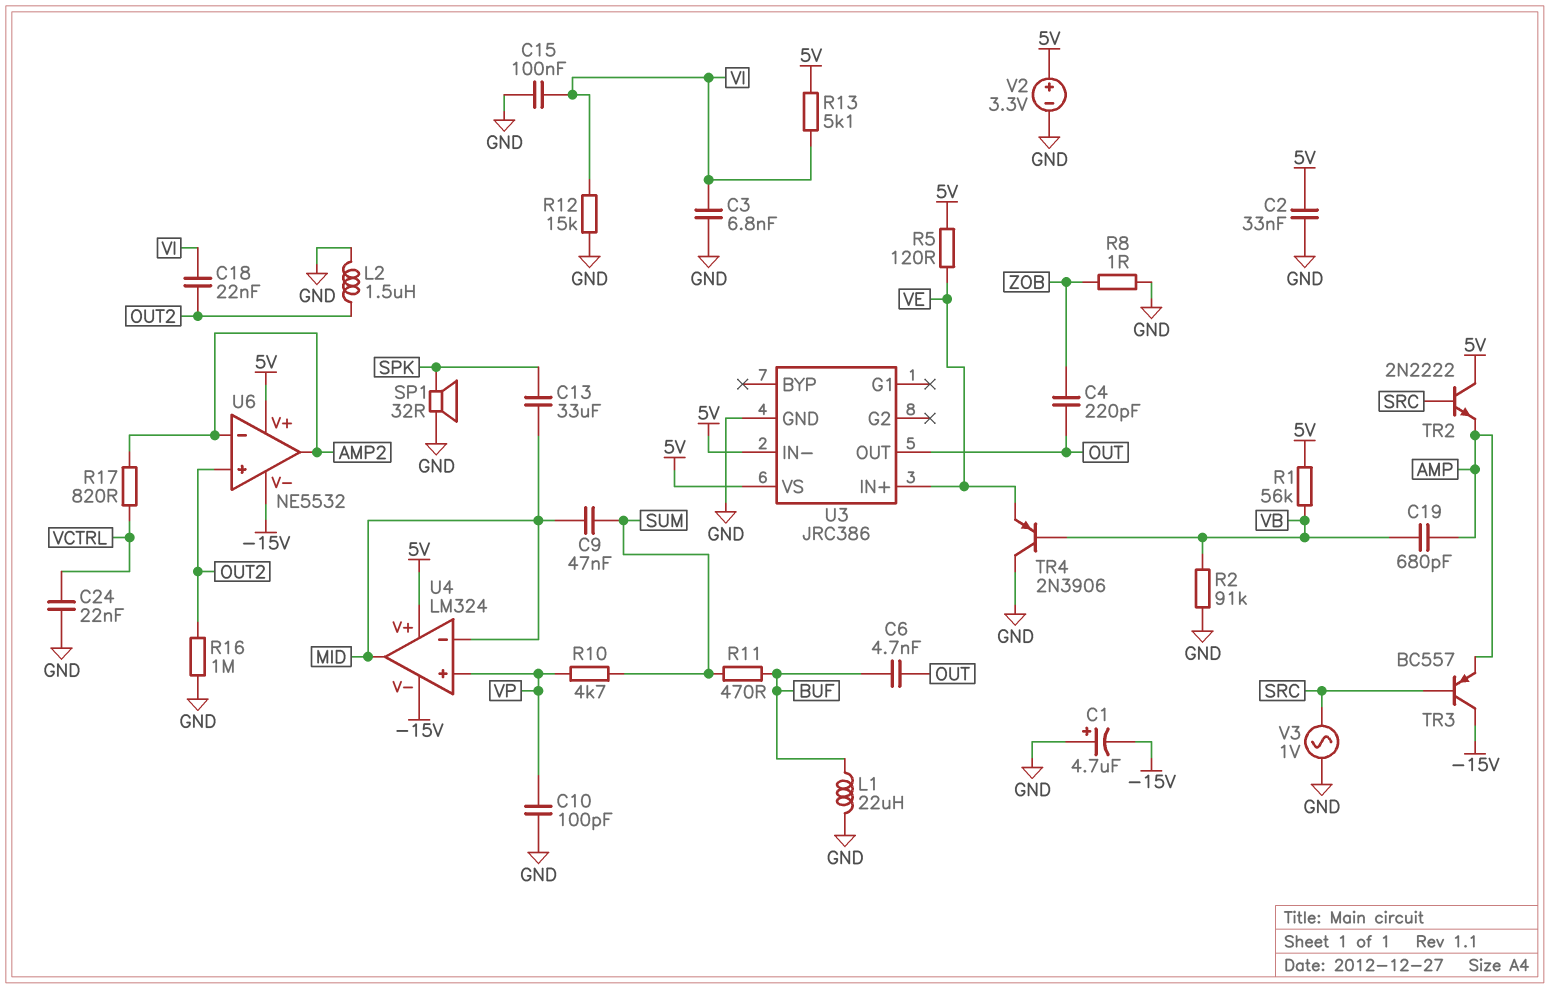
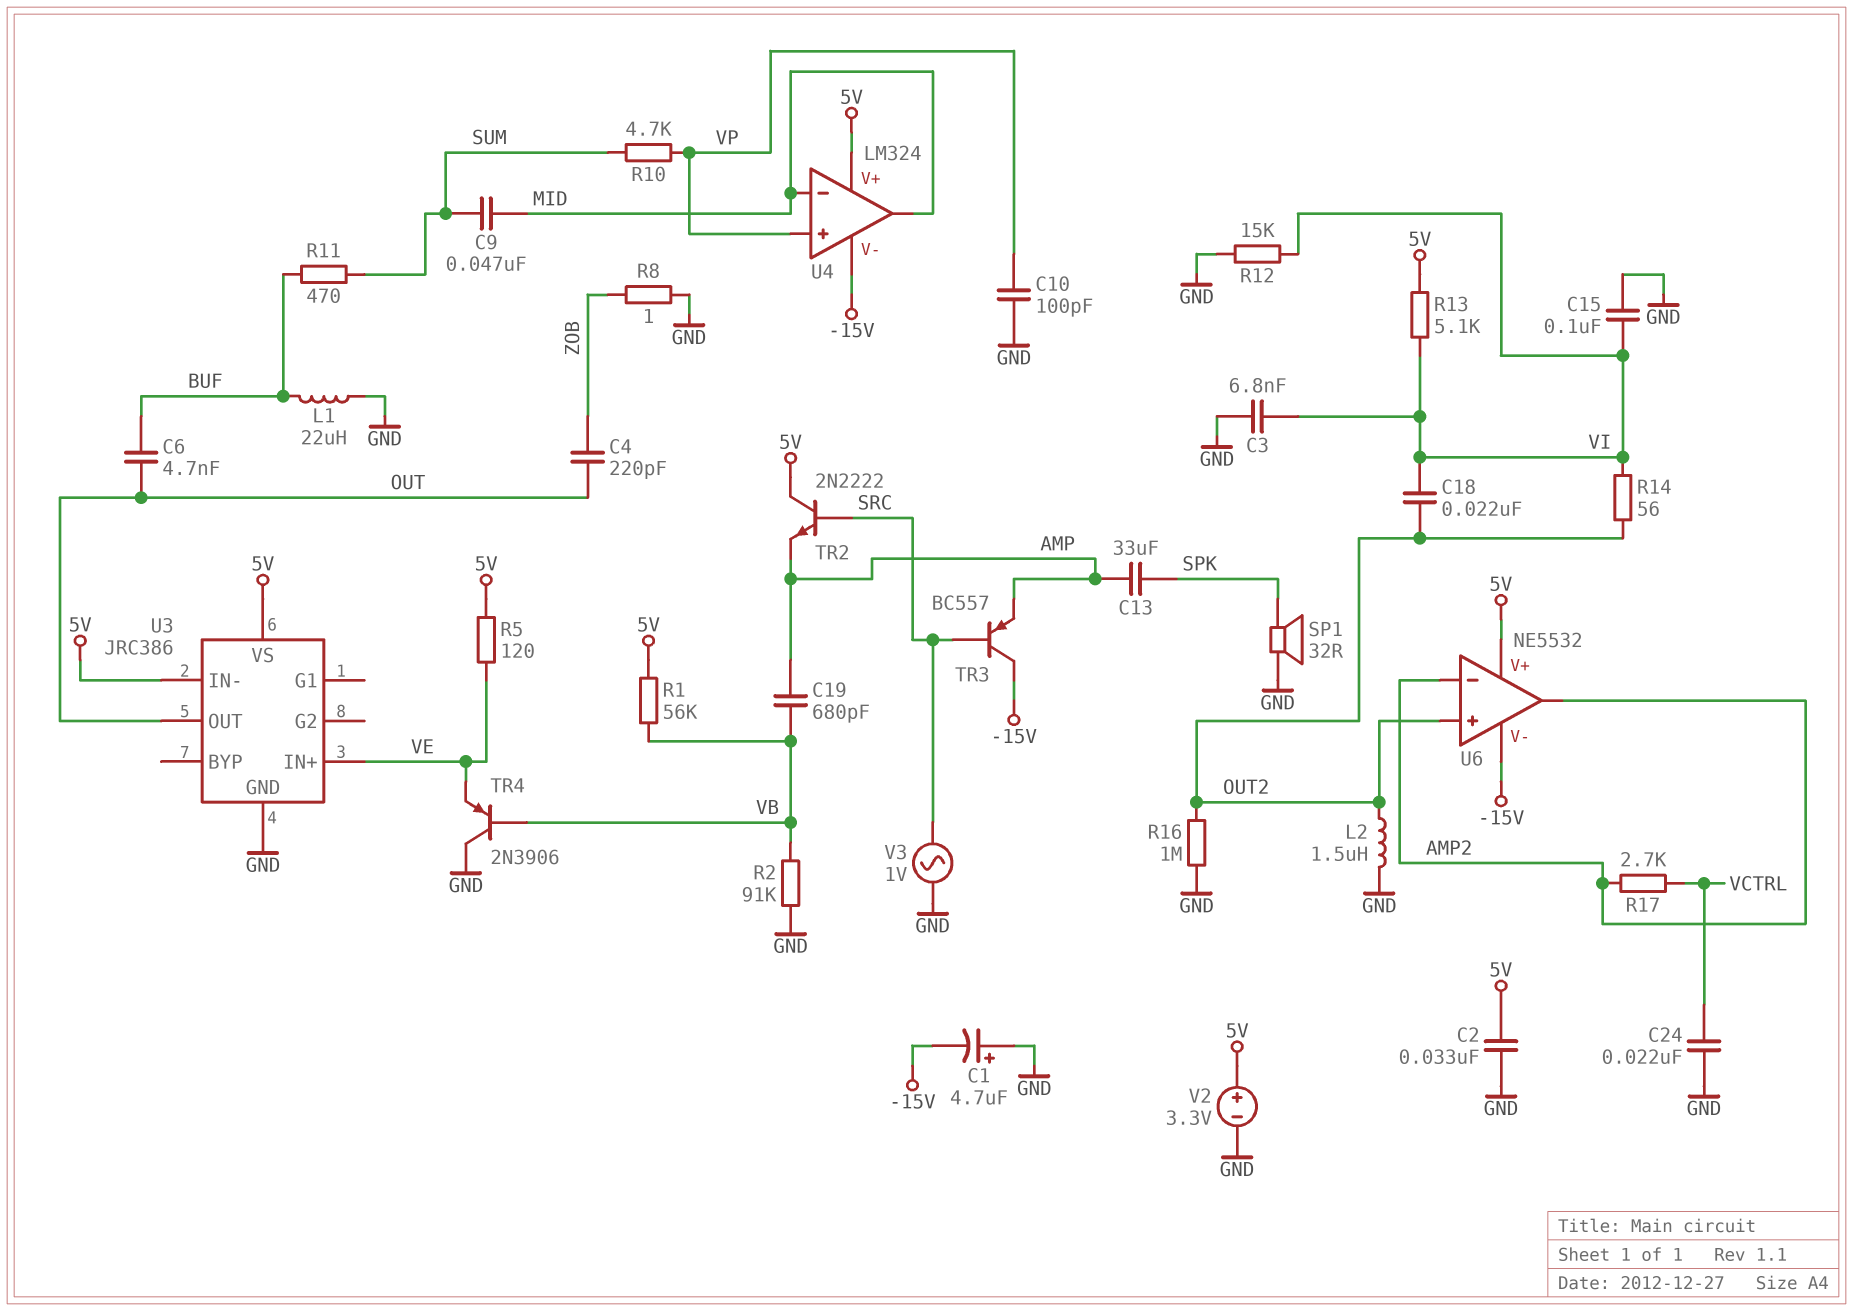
C13: 33uF (MID, SPK) -> 33uF (AMP, SPK)
R14: none -> 56 (OUT2, VI)
R17: 820 (AMP2, VCTRL) -> 2.7k (AMP2, VCTRL)

